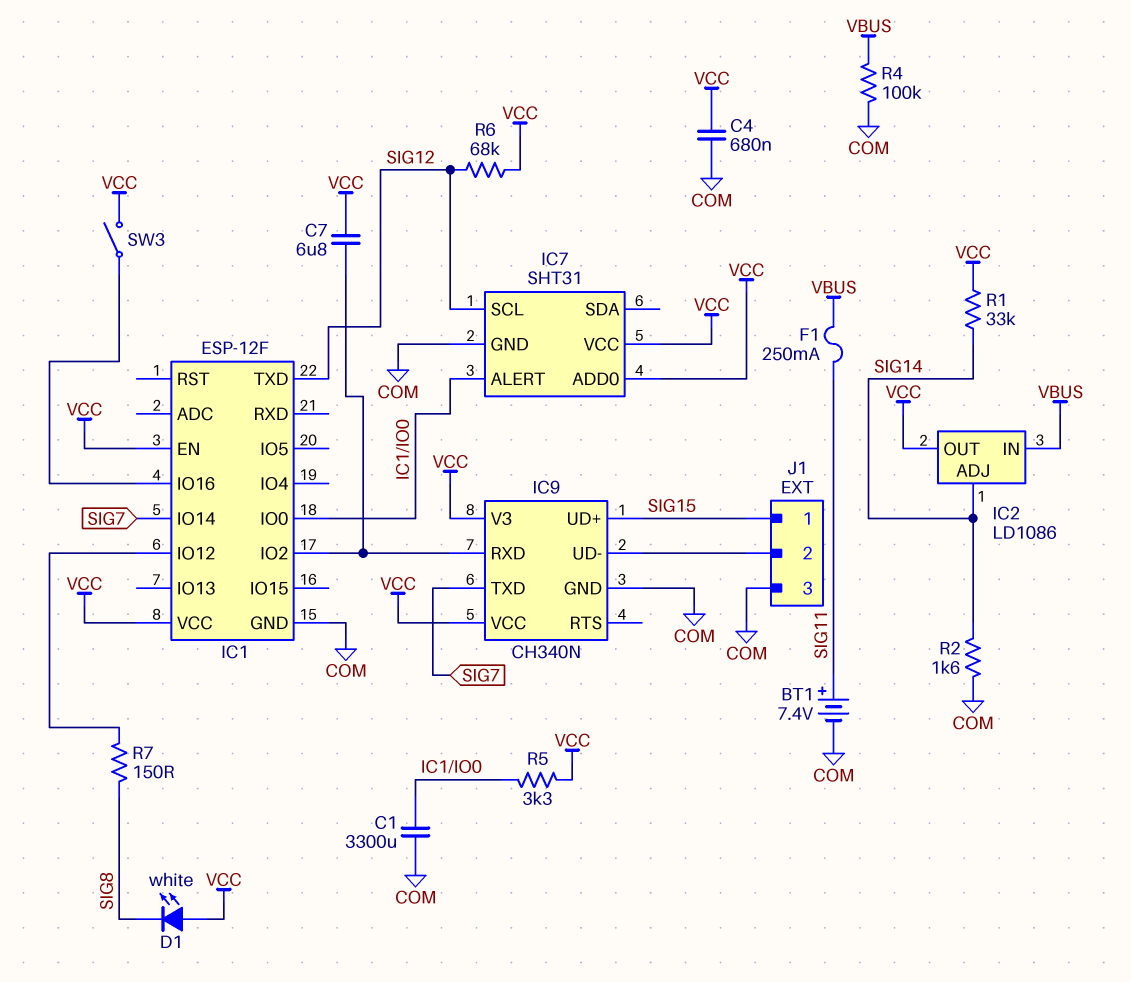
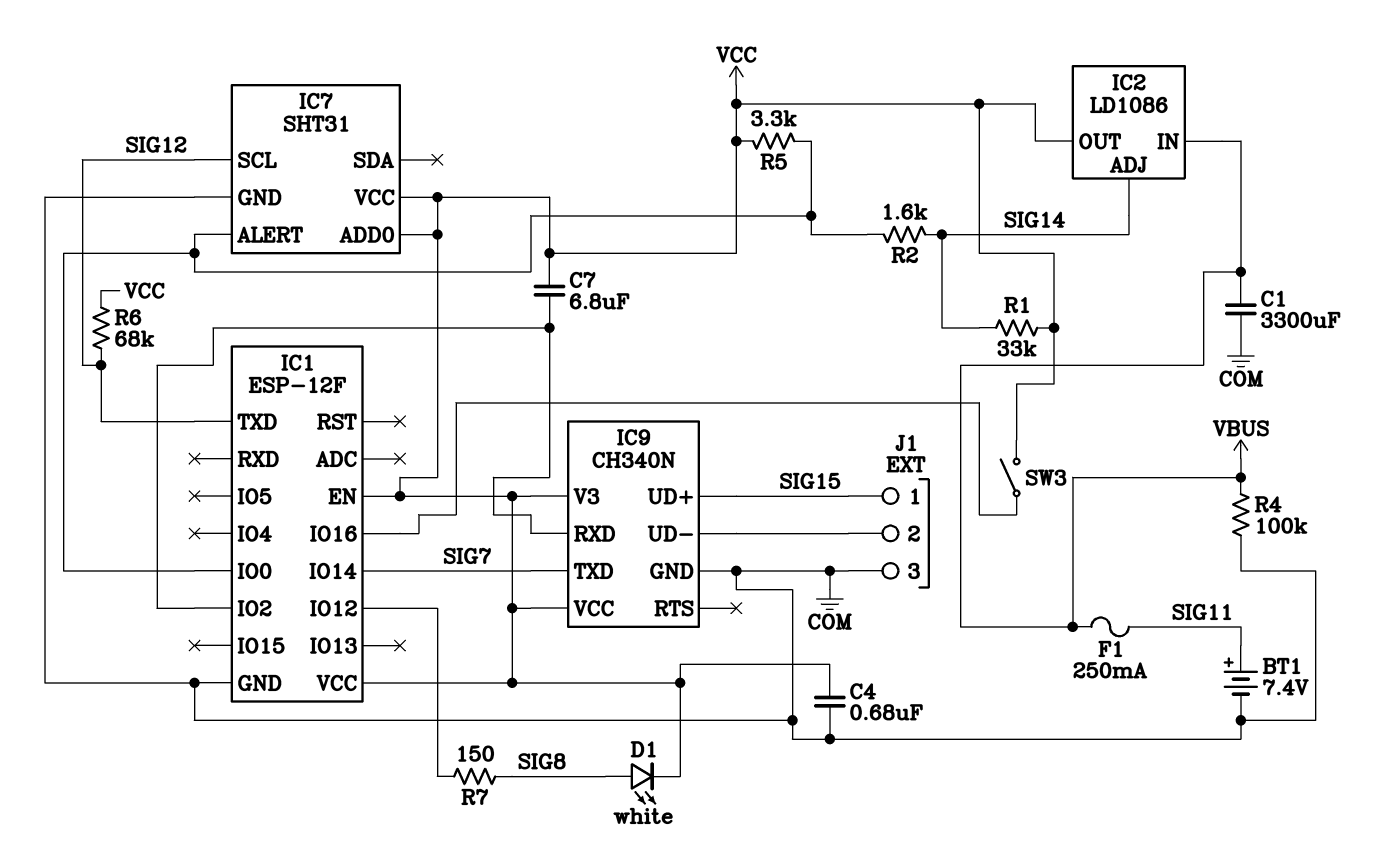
C1: 3300uF (COM, IC1/IO0) -> 3300uF (COM, VBUS)
D1: LED white (A VCC, K SIG8) -> LED white (A SIG8, K VCC)
R2: 1.6k (COM, SIG14) -> 1.6k (IC1/IO0, SIG14)

